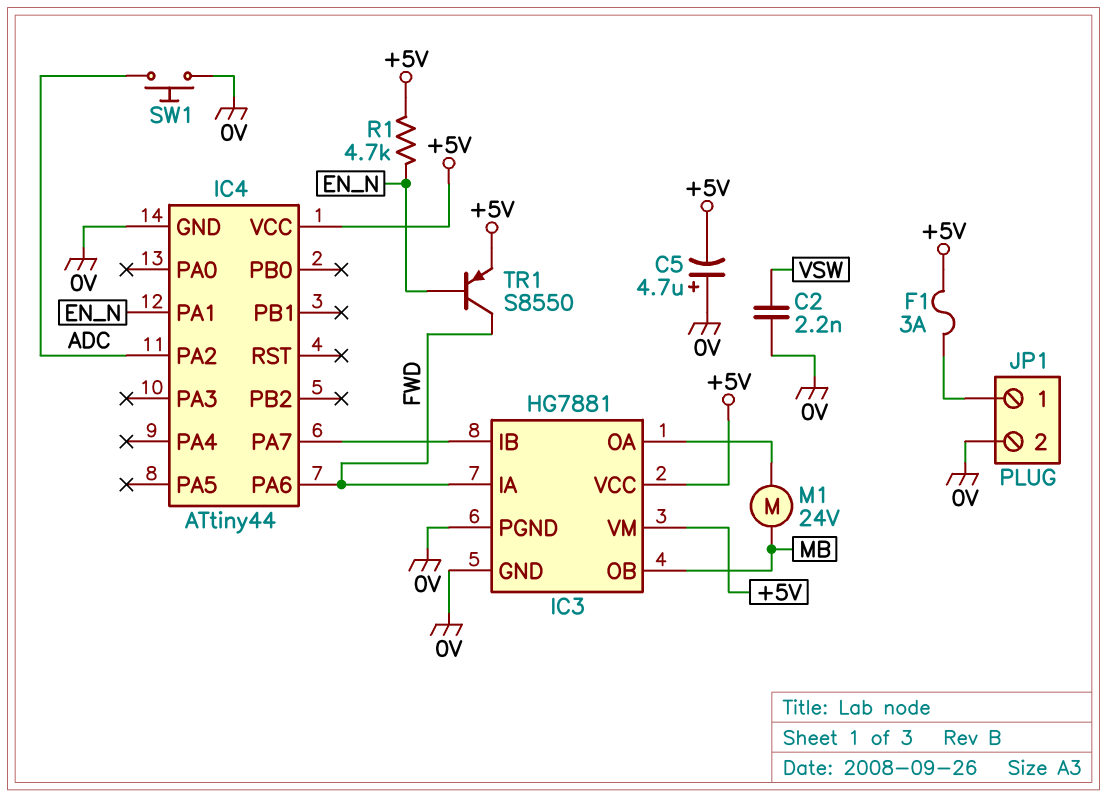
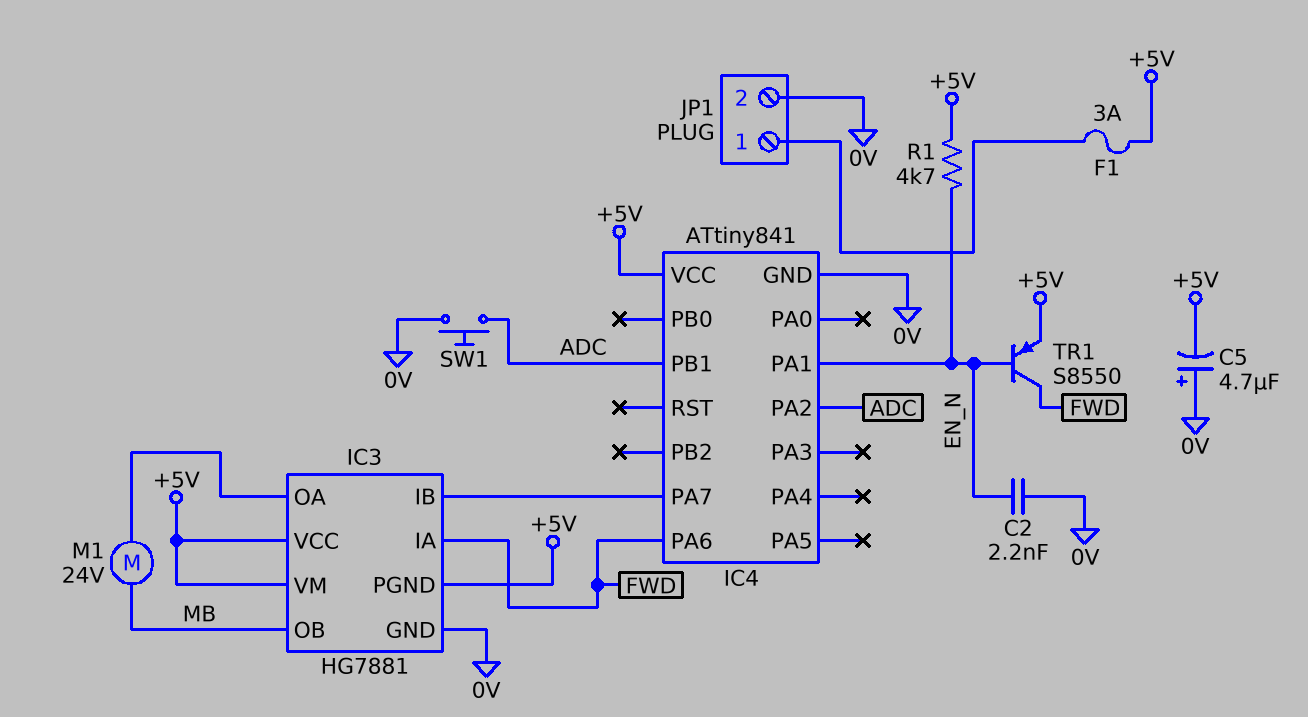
C2: 2.2nF (0V, VSW) -> 2.2nF (0V, EN_N)
IC3 pin PGND: 0V -> +5V
IC4: ATtiny44 -> ATtiny841
IC4 pin PB1: none -> ADC

